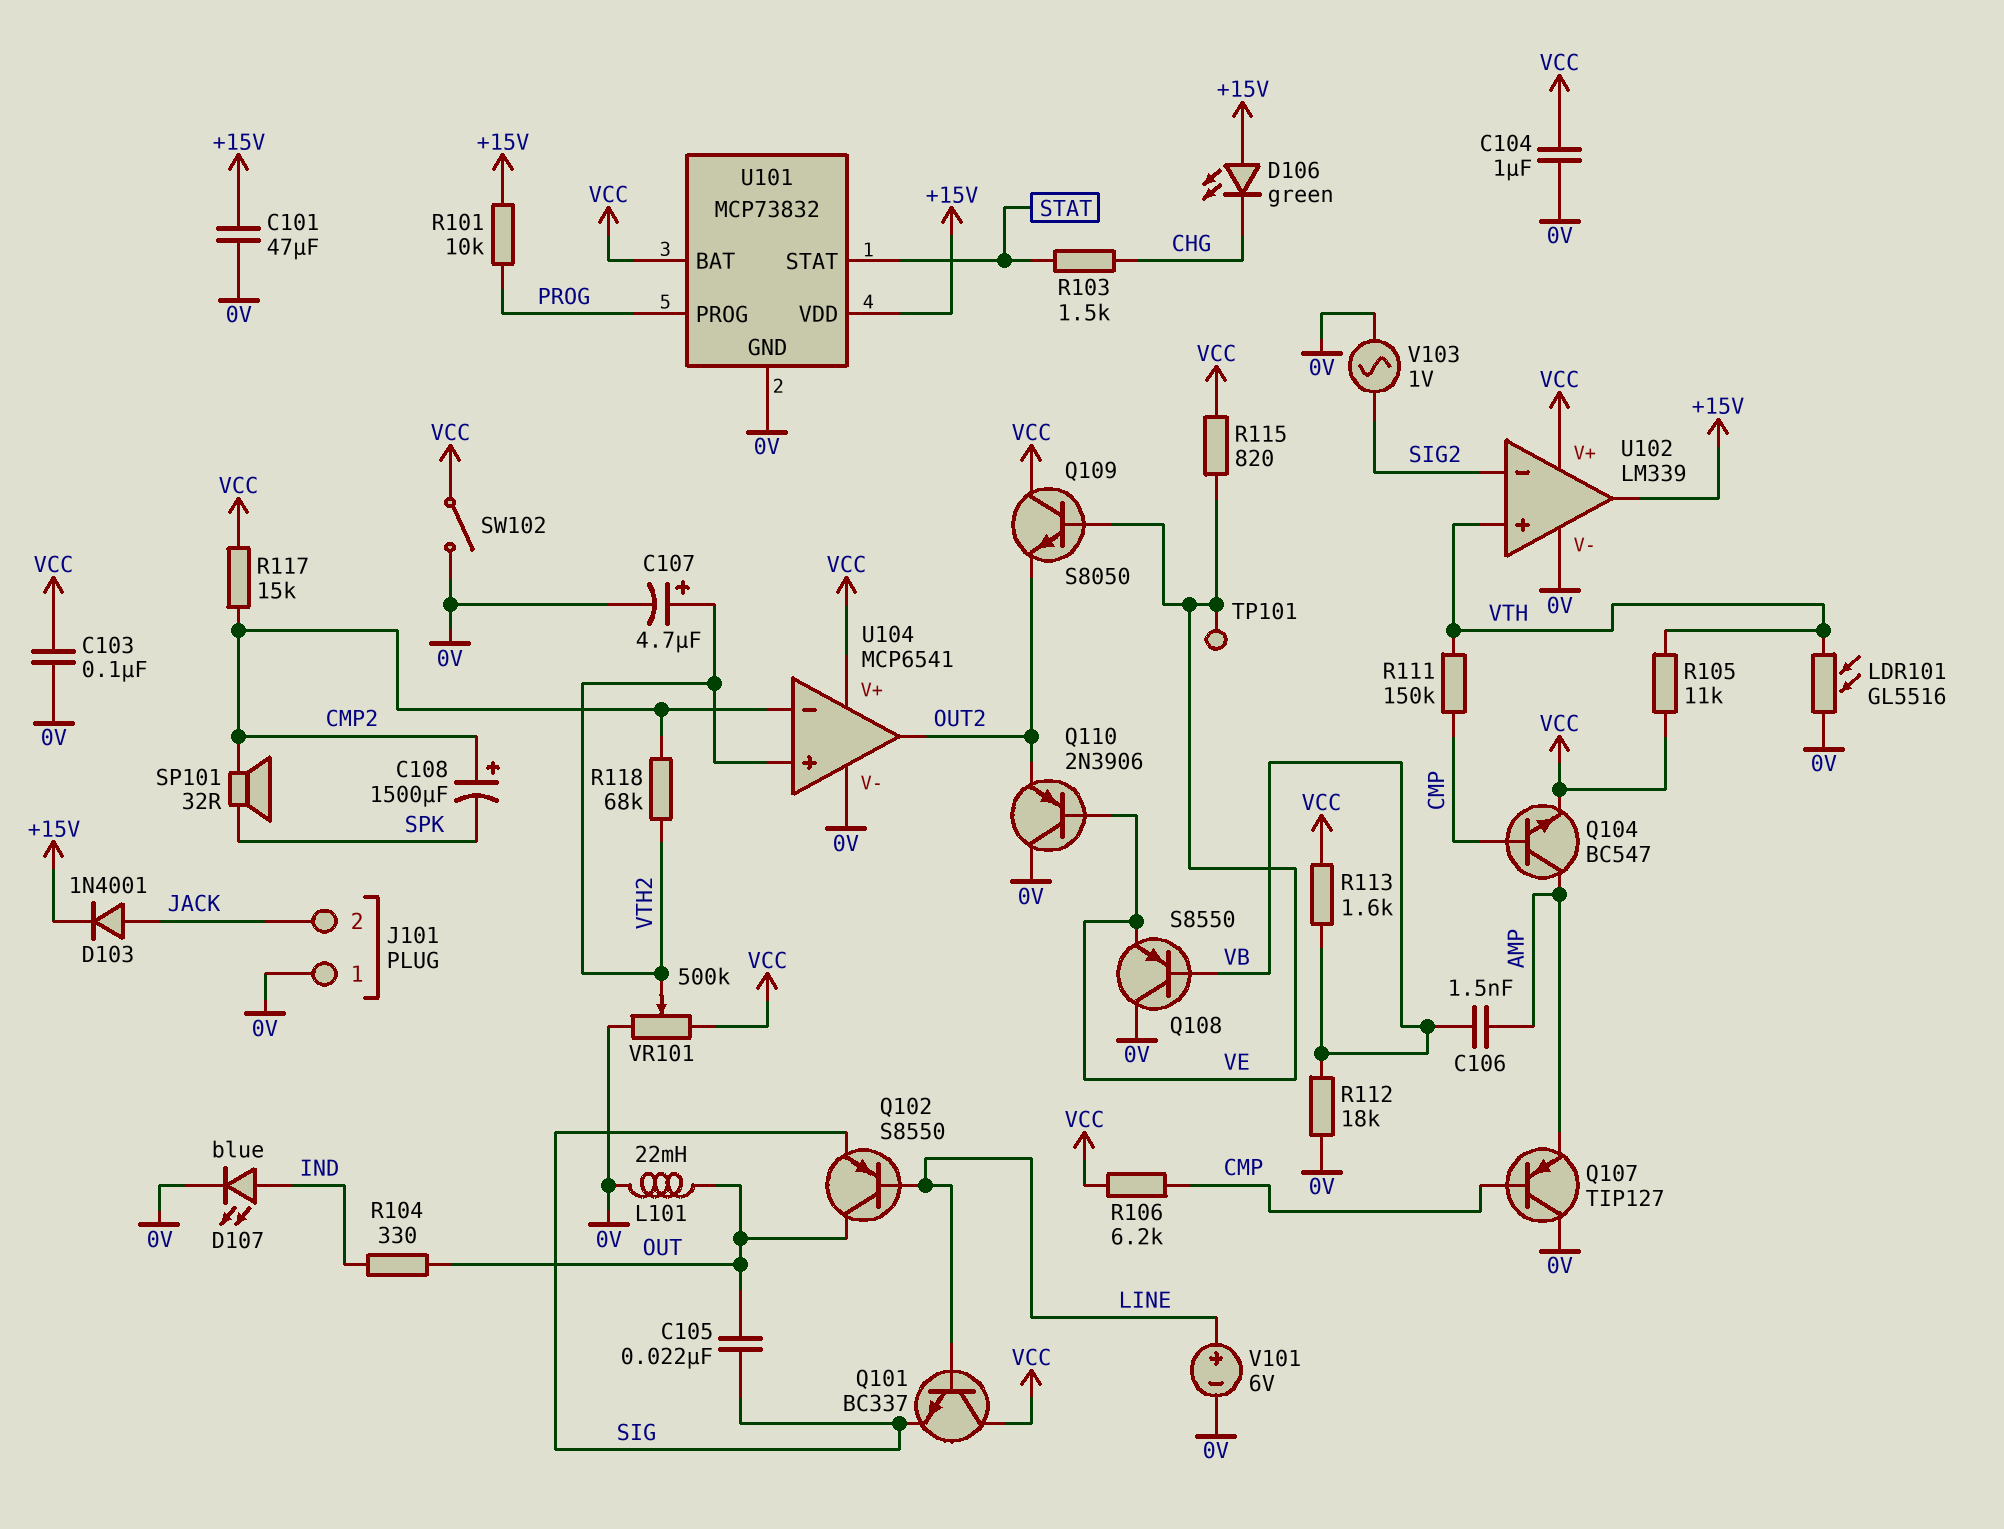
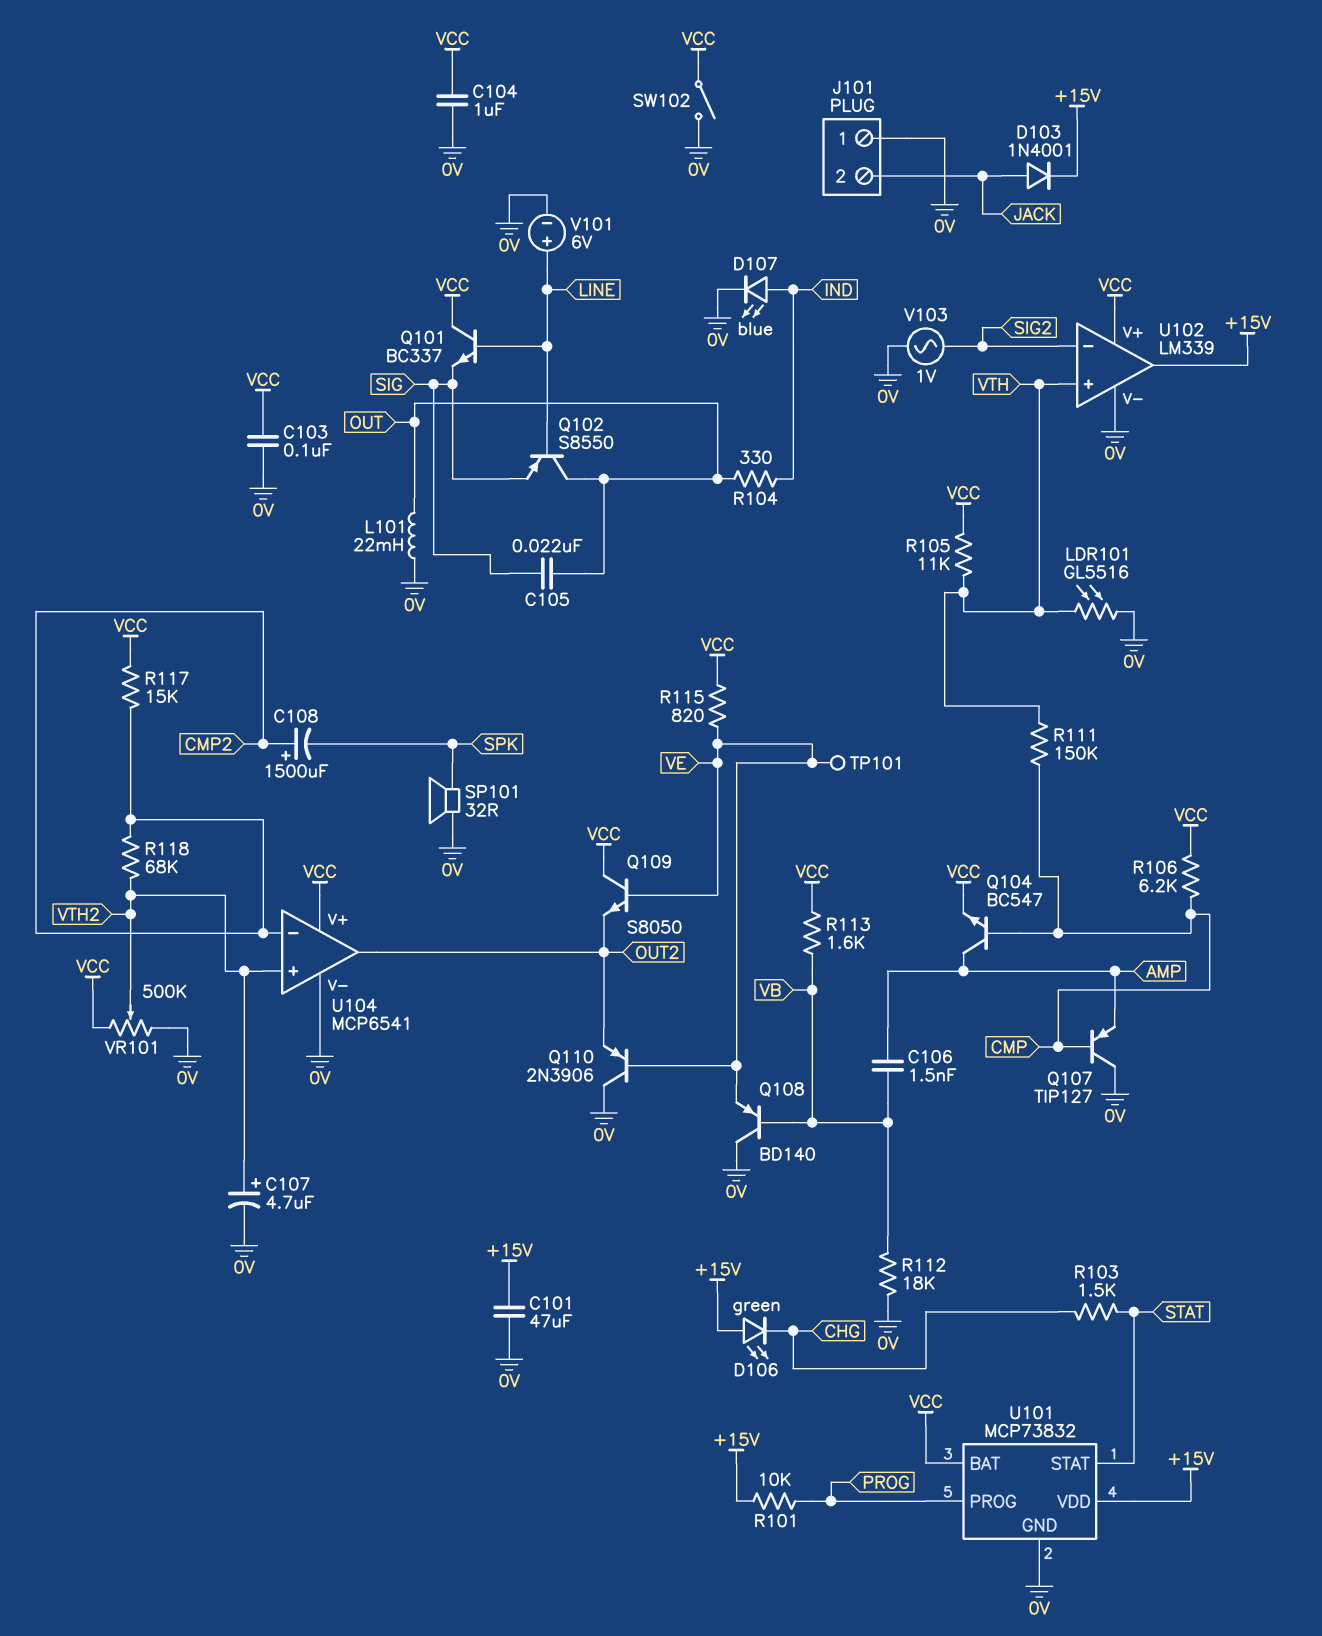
Q108: PNP S8550 (B VB, C 0V, E VE) -> PNP BD140 (B VB, C 0V, E VE)
SP101: speaker 32R (CMP2, SPK) -> speaker 32R (0V, SPK)

